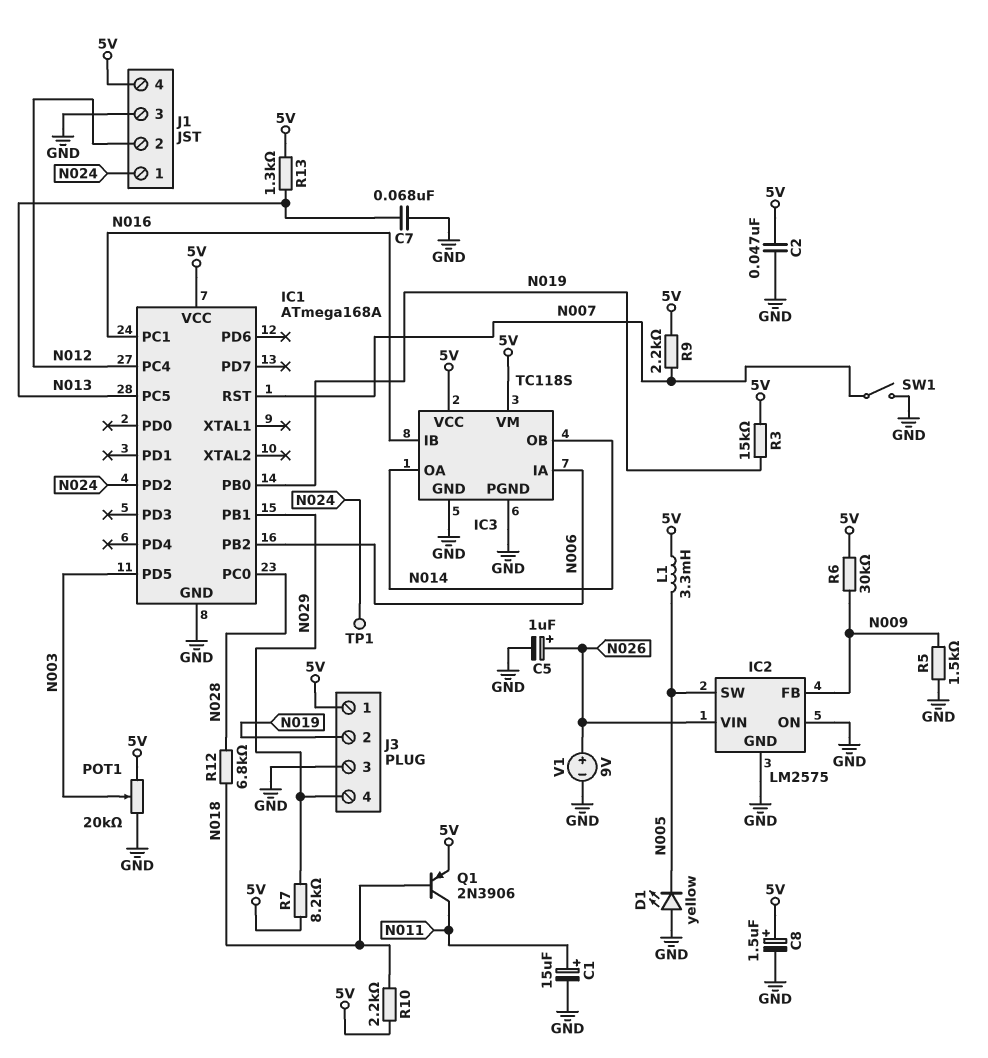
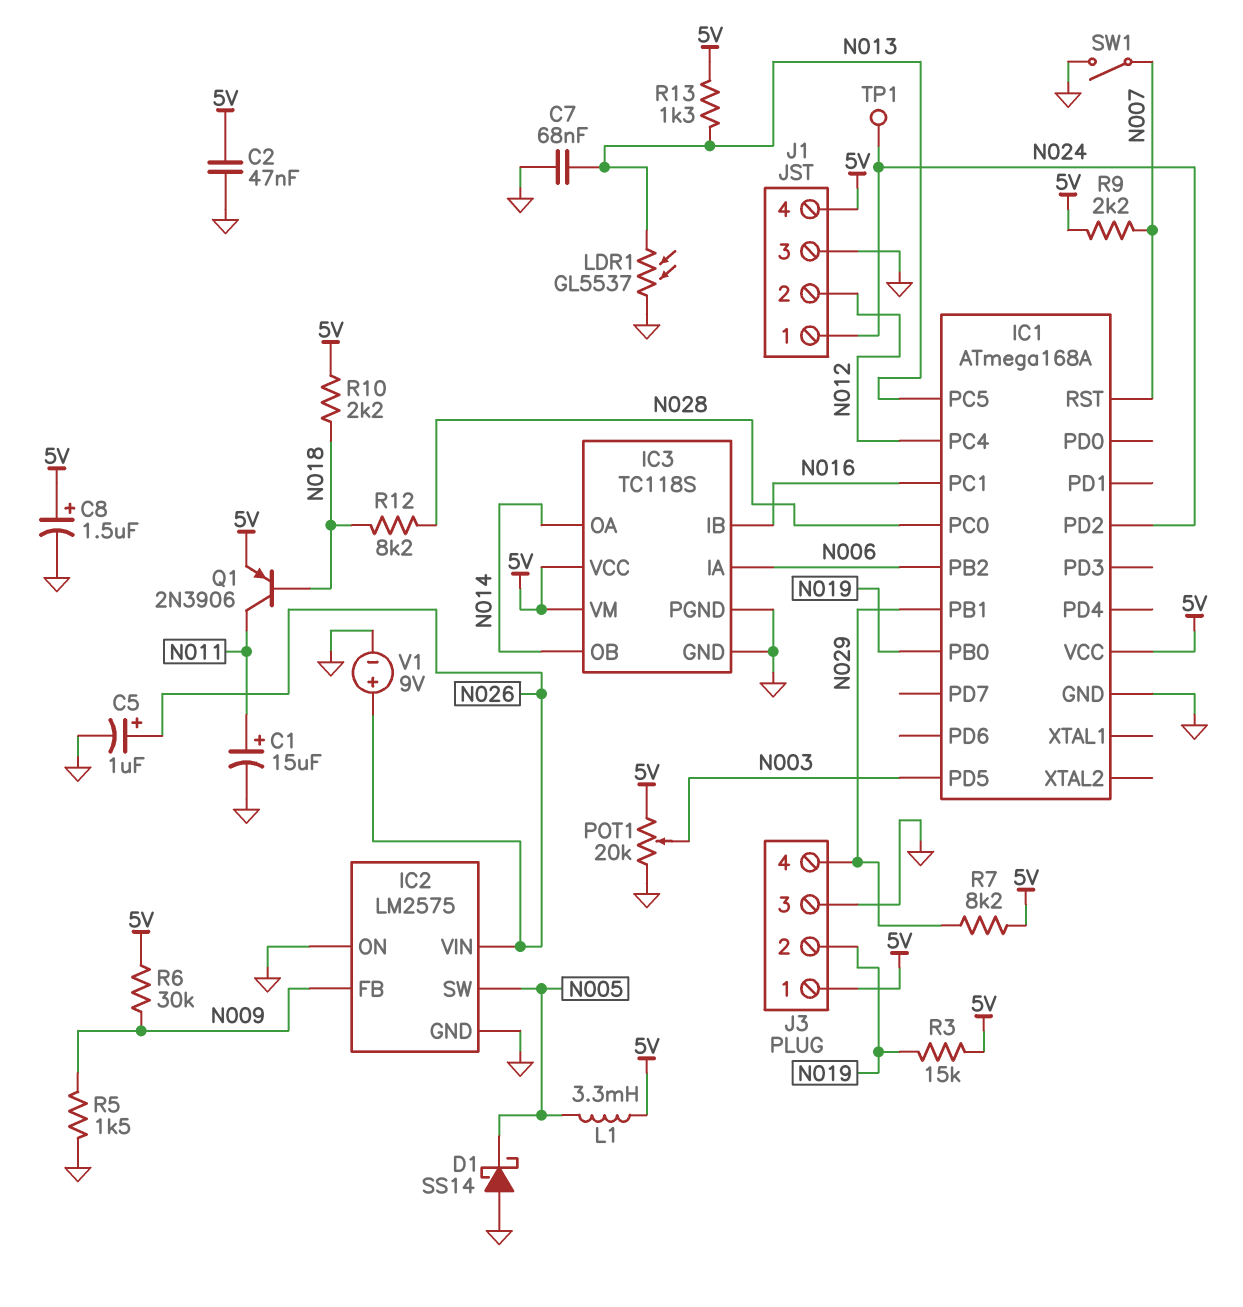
D1: LED yellow (A GND, K N005) -> schottky SS14 (A GND, K N005)
LDR1: none -> GL5537 (GND, N013)
R12: 6.8k (N018, N028) -> 8.2k (N018, N028)

